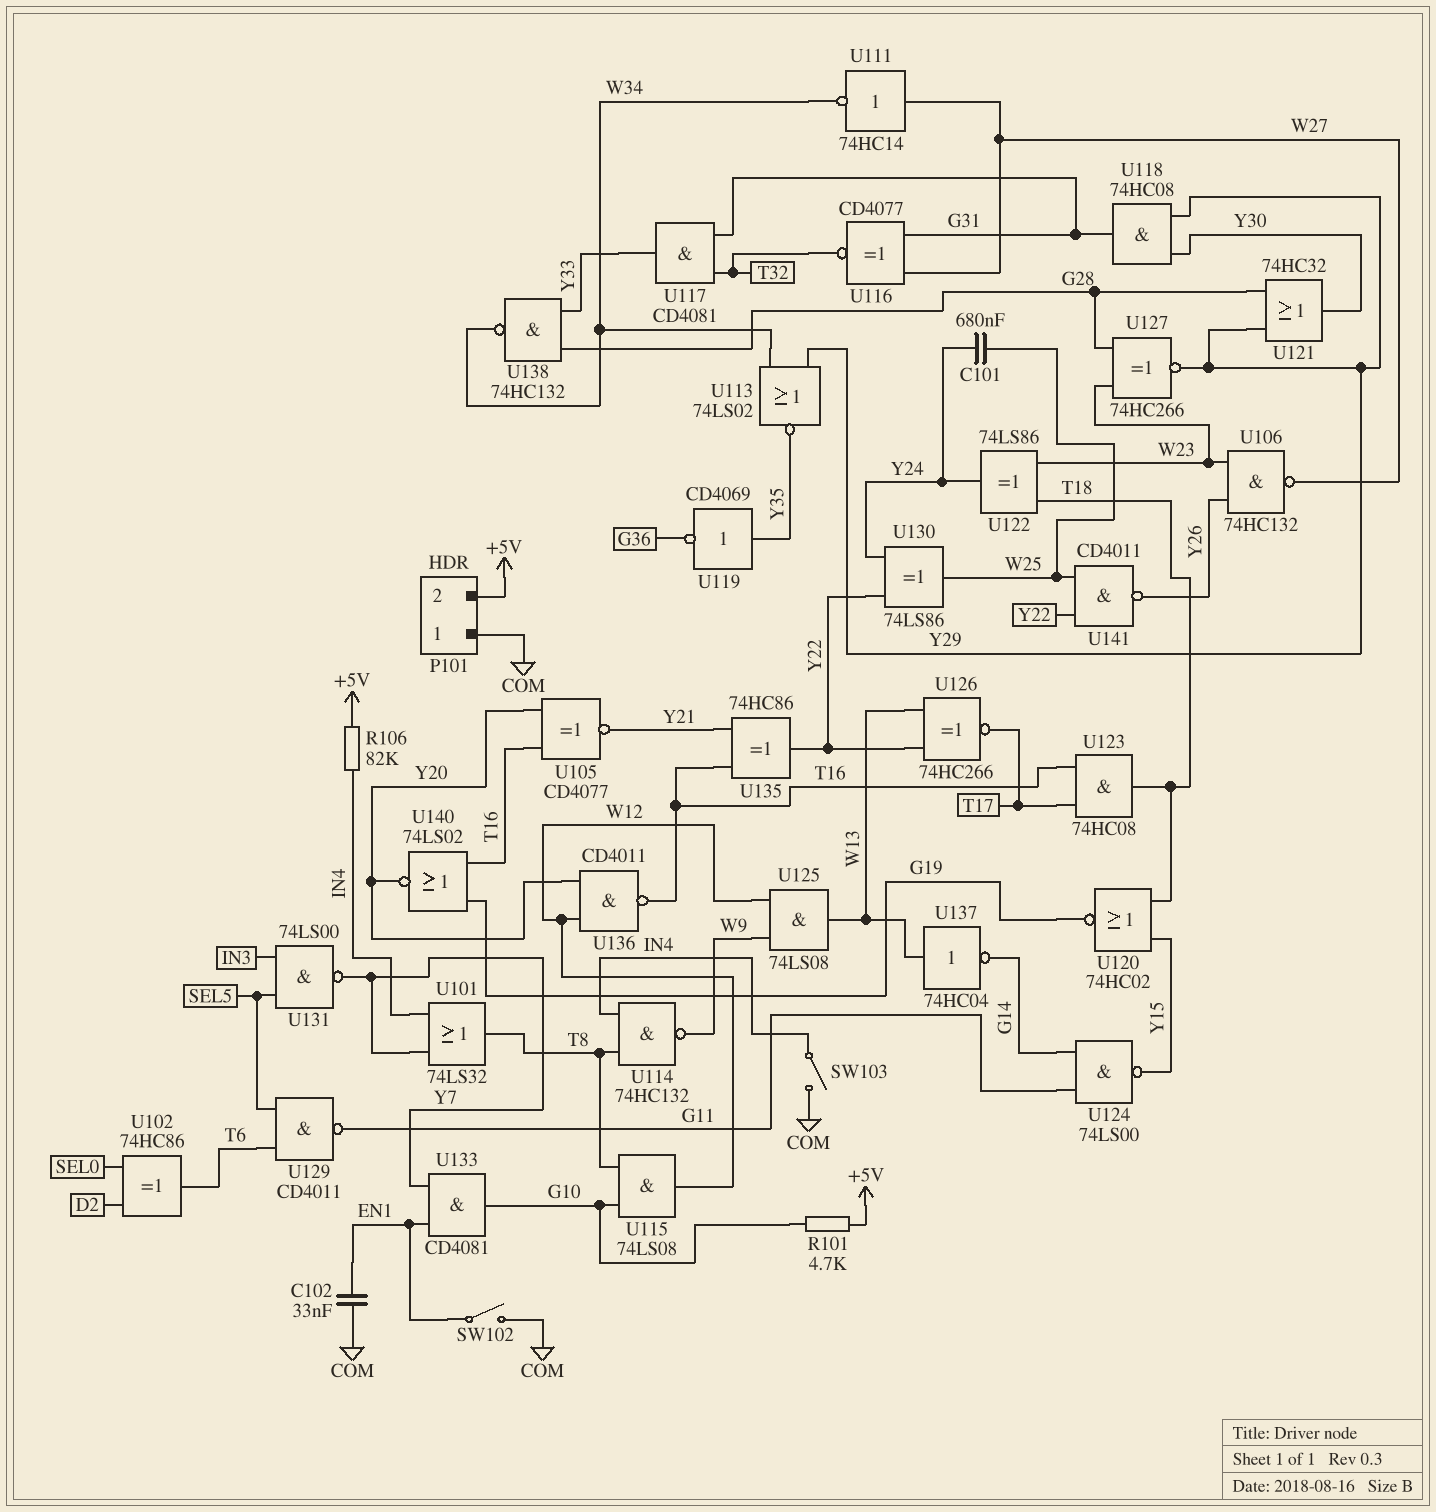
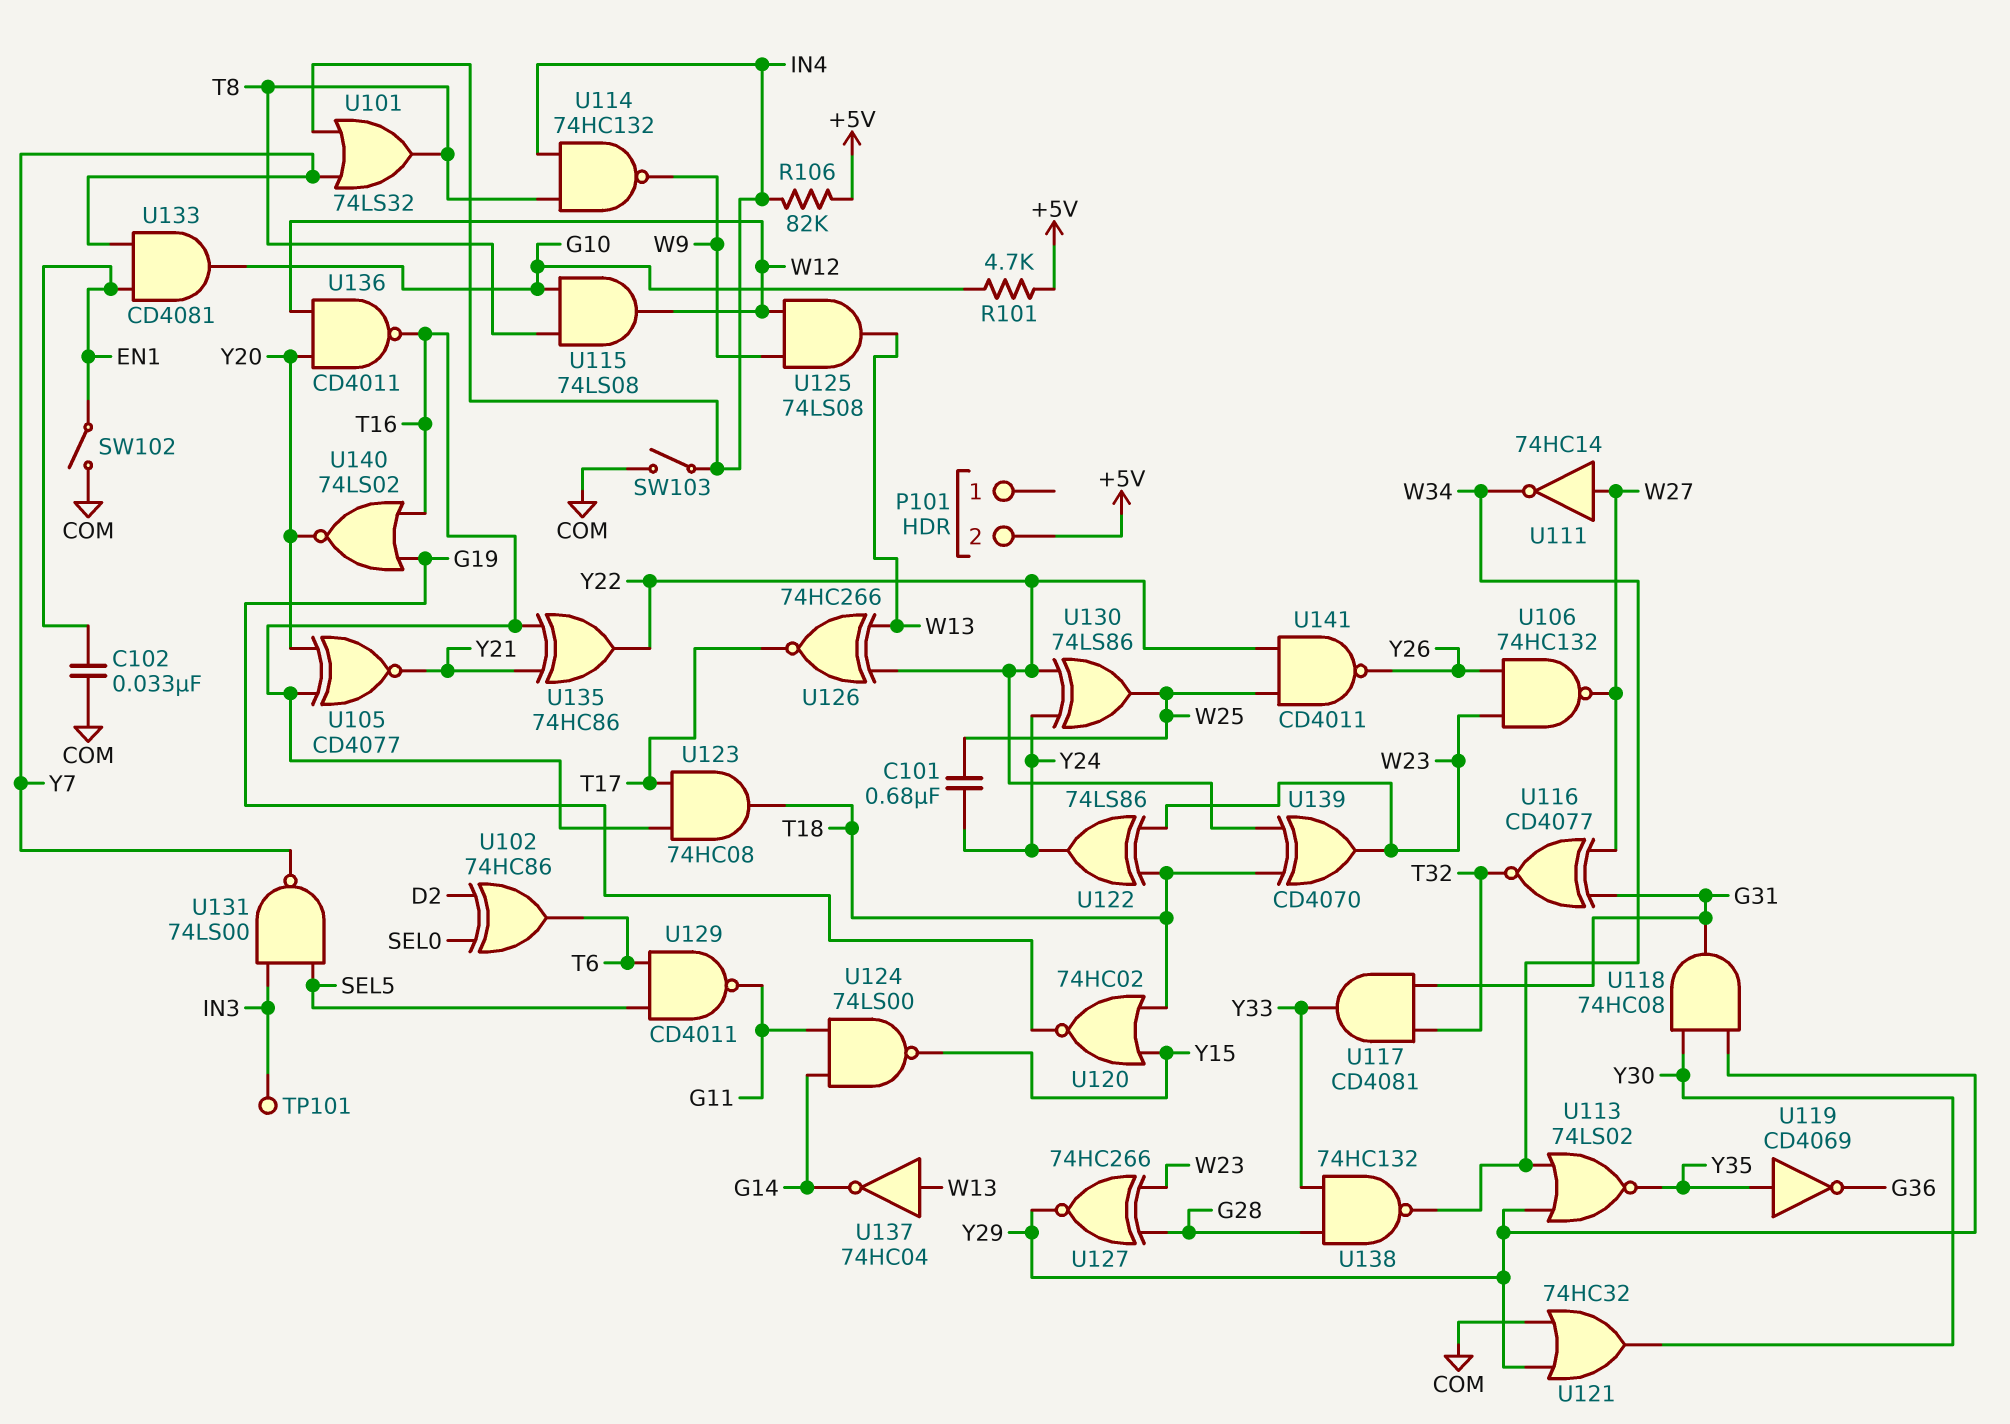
P101 pin 1: COM -> none
TP101: none -> test point (IN3)
U121: OR 74HC32 (in G28, in Y29, out Y30) -> OR 74HC32 (in COM, in Y29, out Y30)
U139: none -> XOR CD4070 (in T18, in Y22, out W23)

